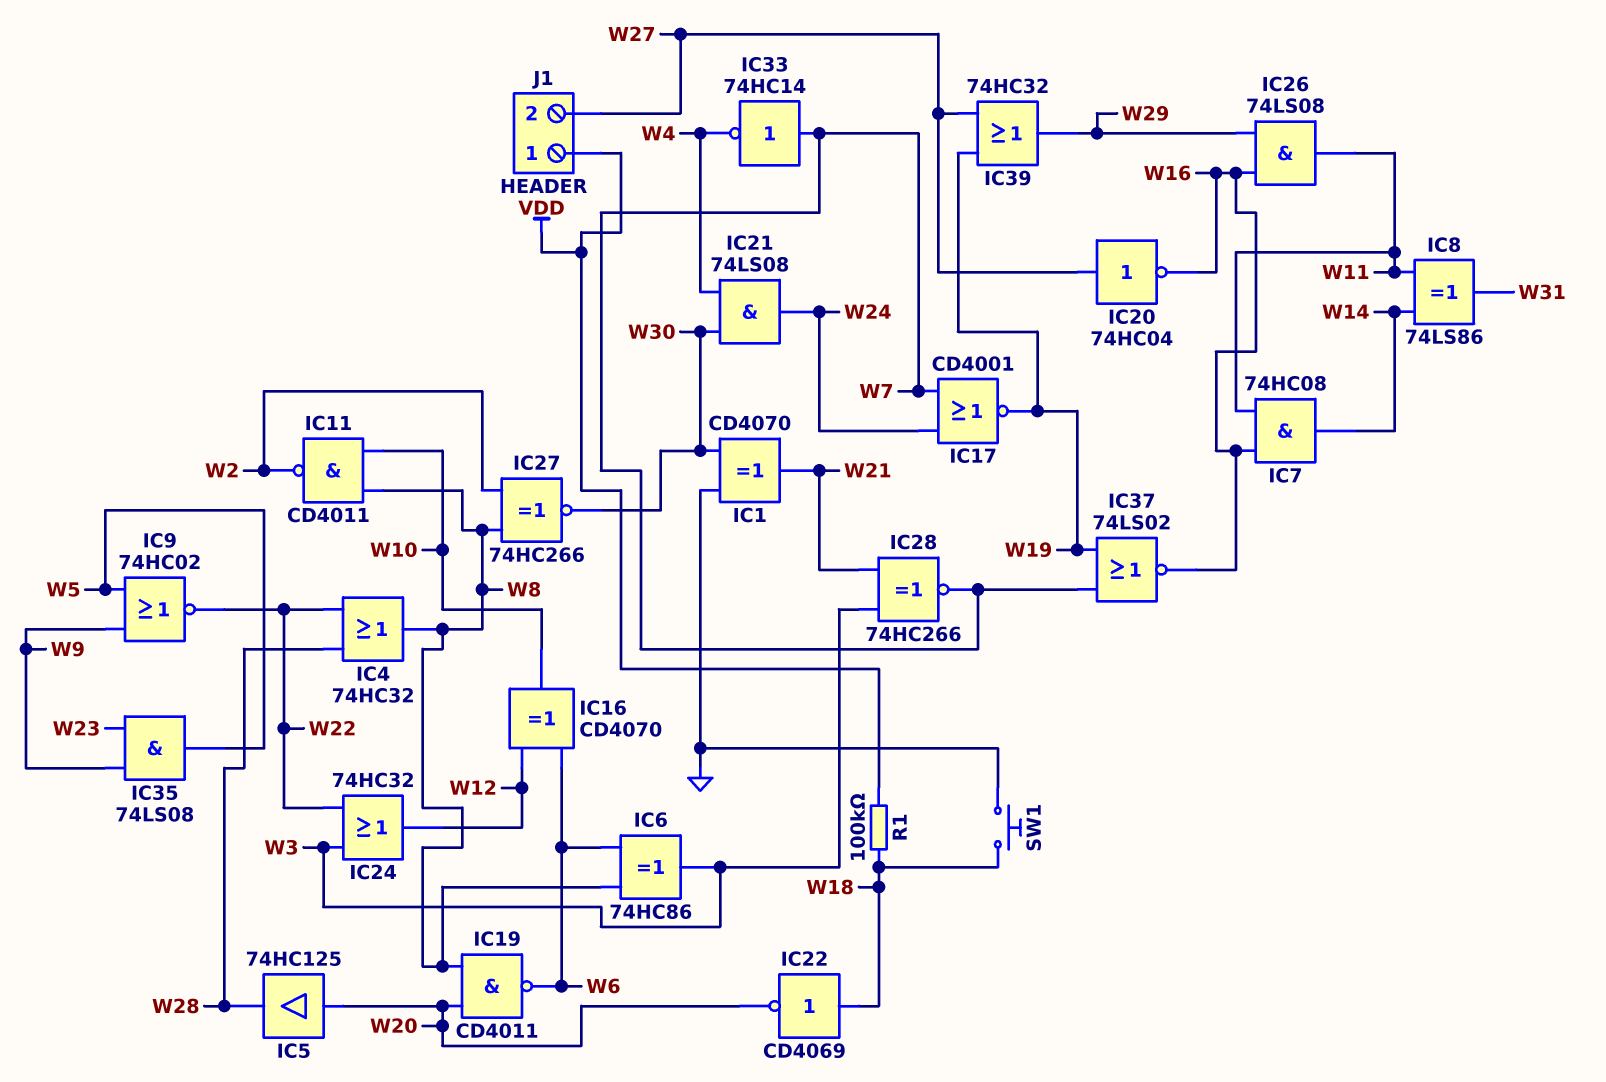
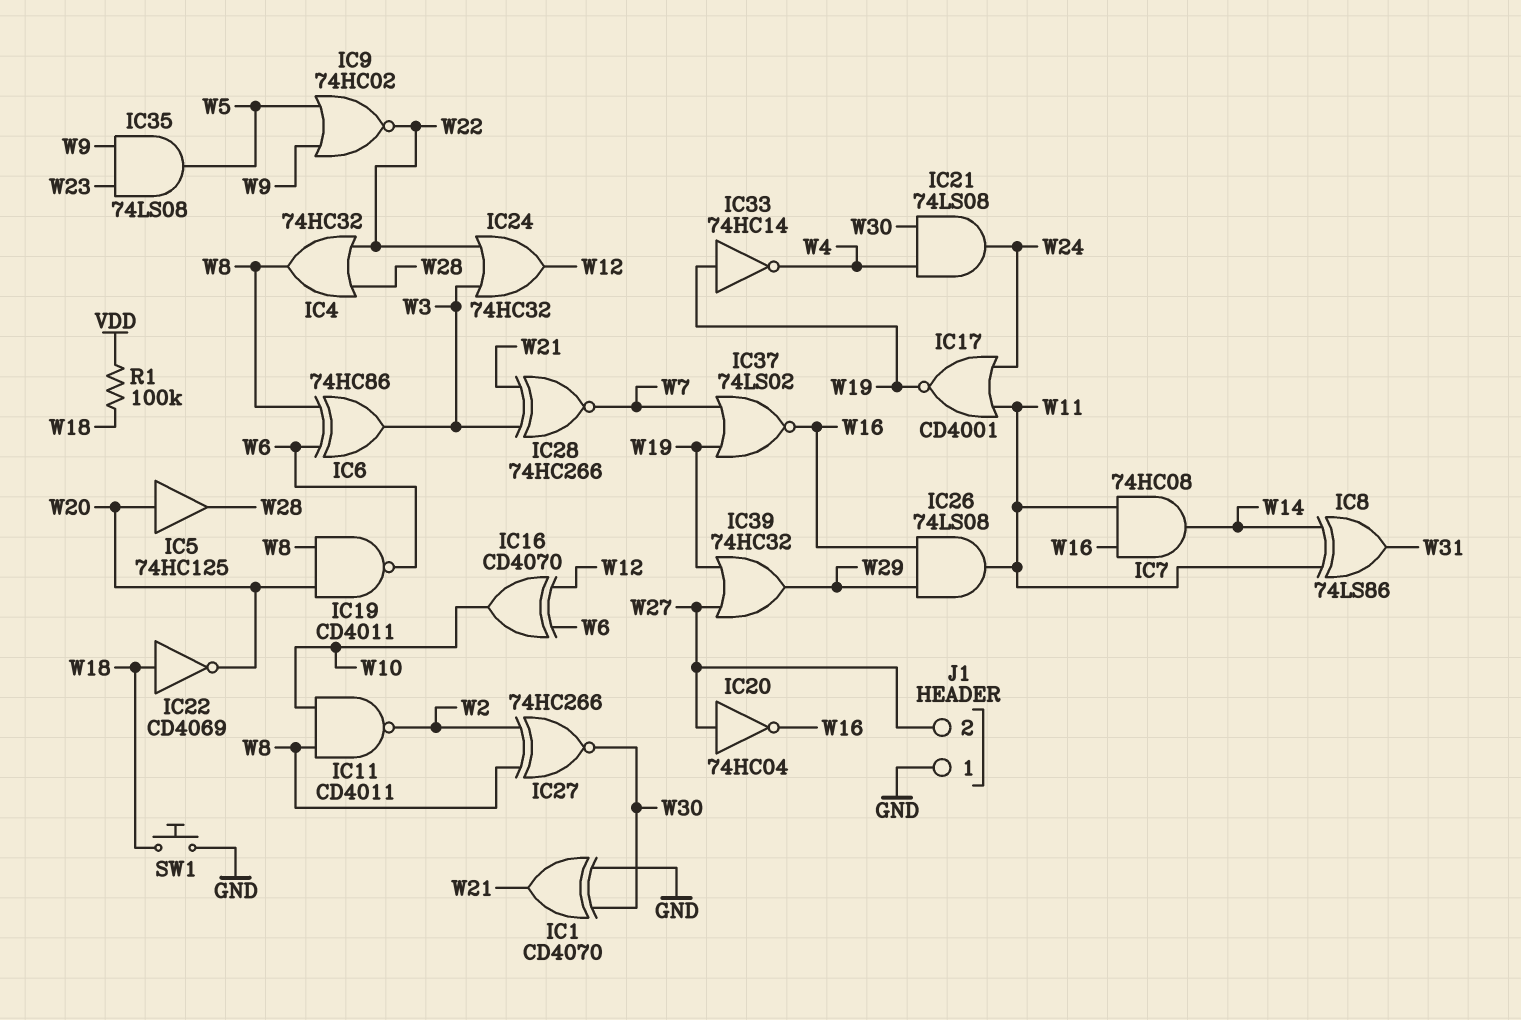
IC17: NOR CD4001 (in W7, in W24, out W19) -> NOR CD4001 (in W11, in W24, out W19)
IC33: NOT 74HC14 (in W7, out W4) -> NOT 74HC14 (in W19, out W4)
J1 pin 1: VDD -> GND

